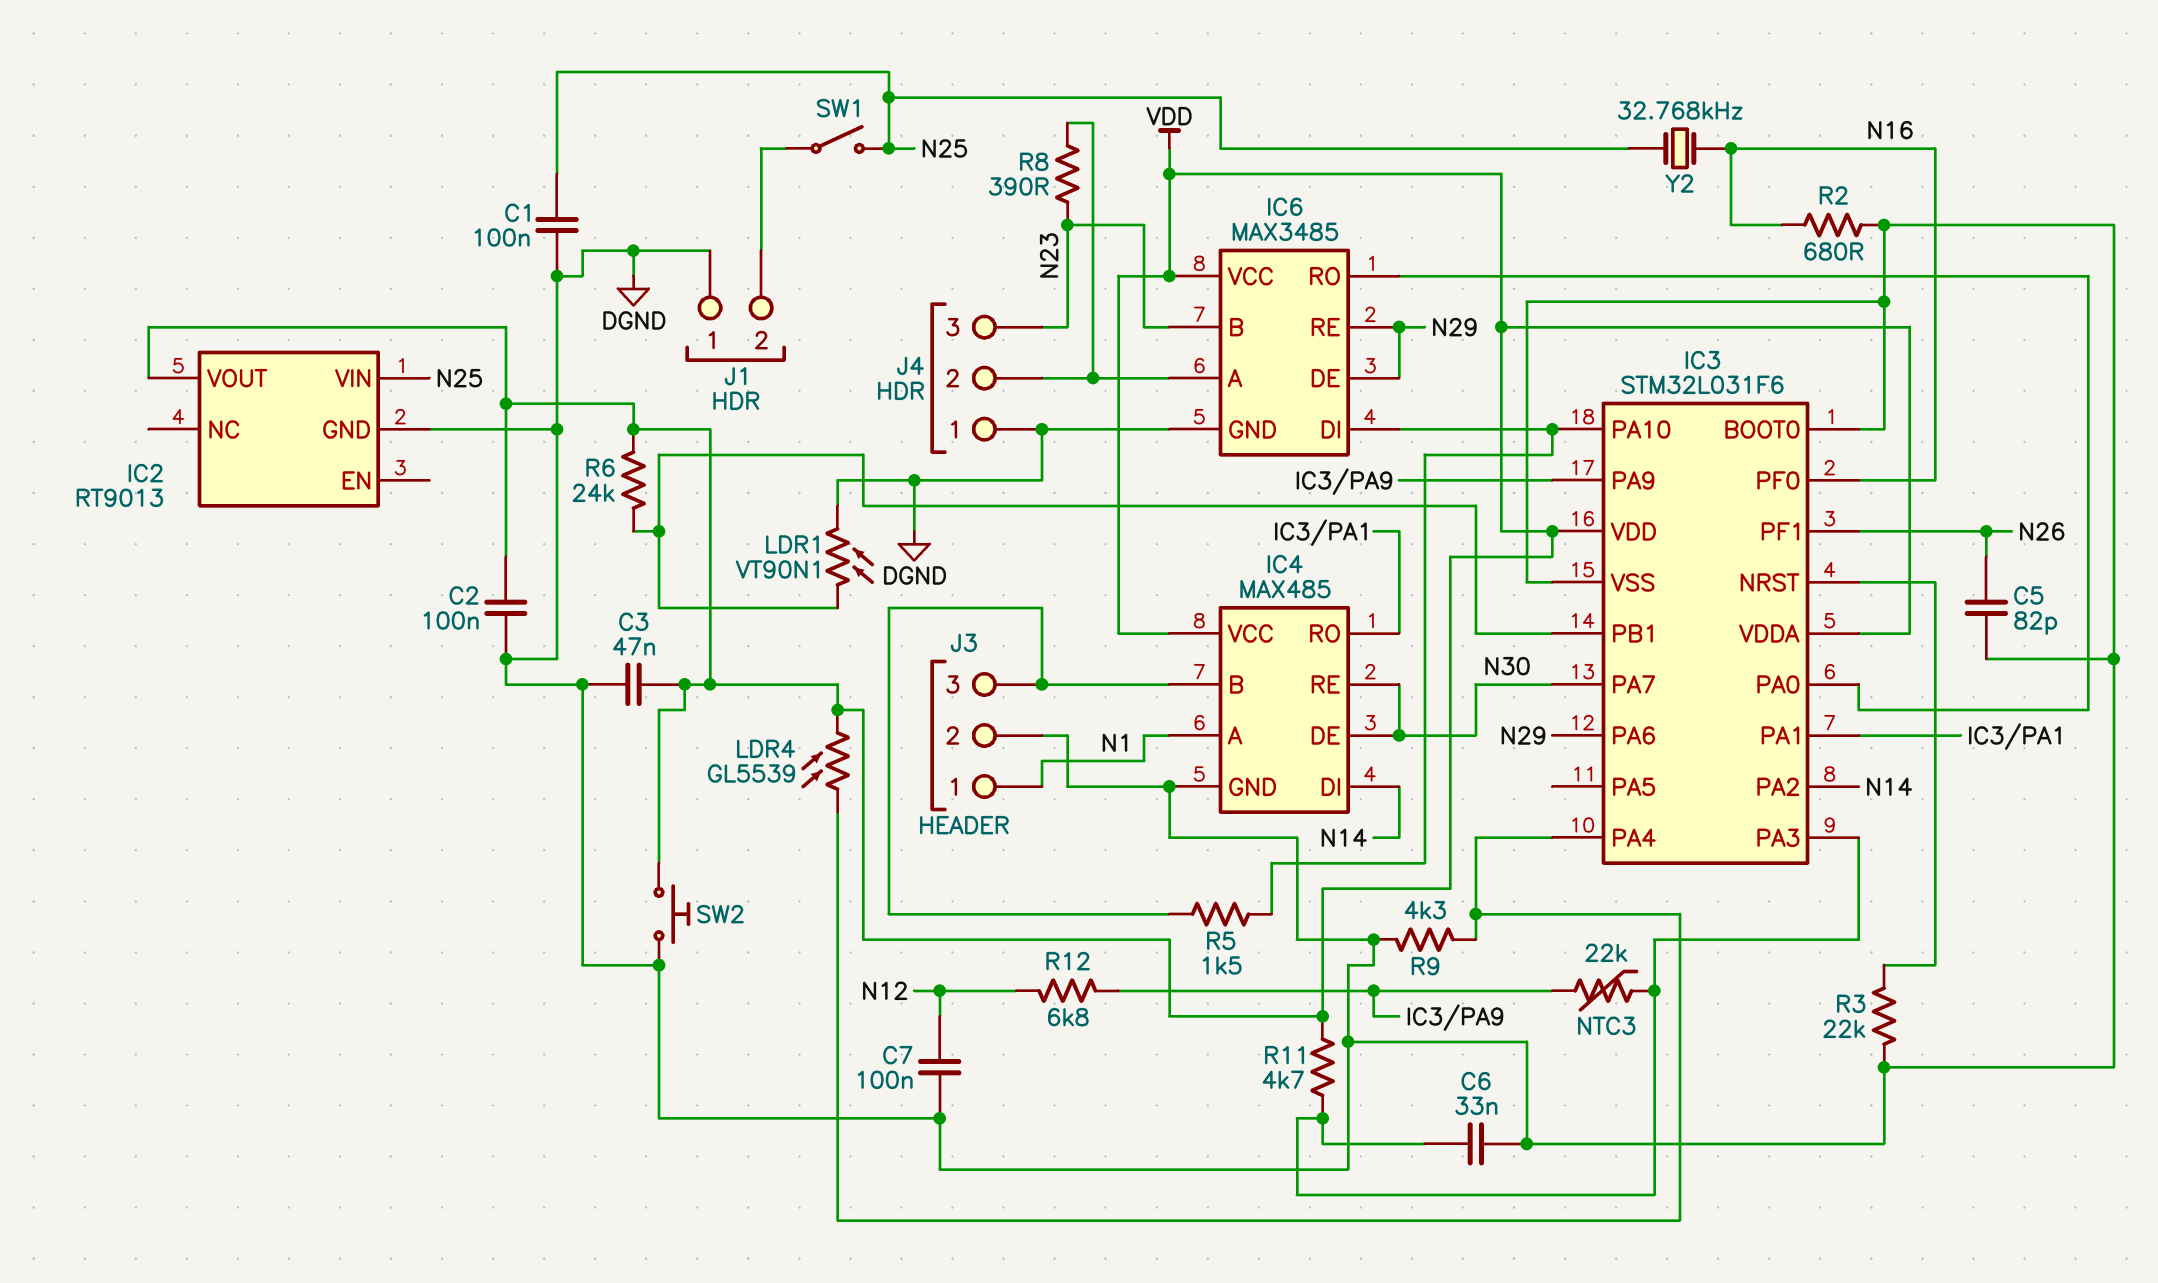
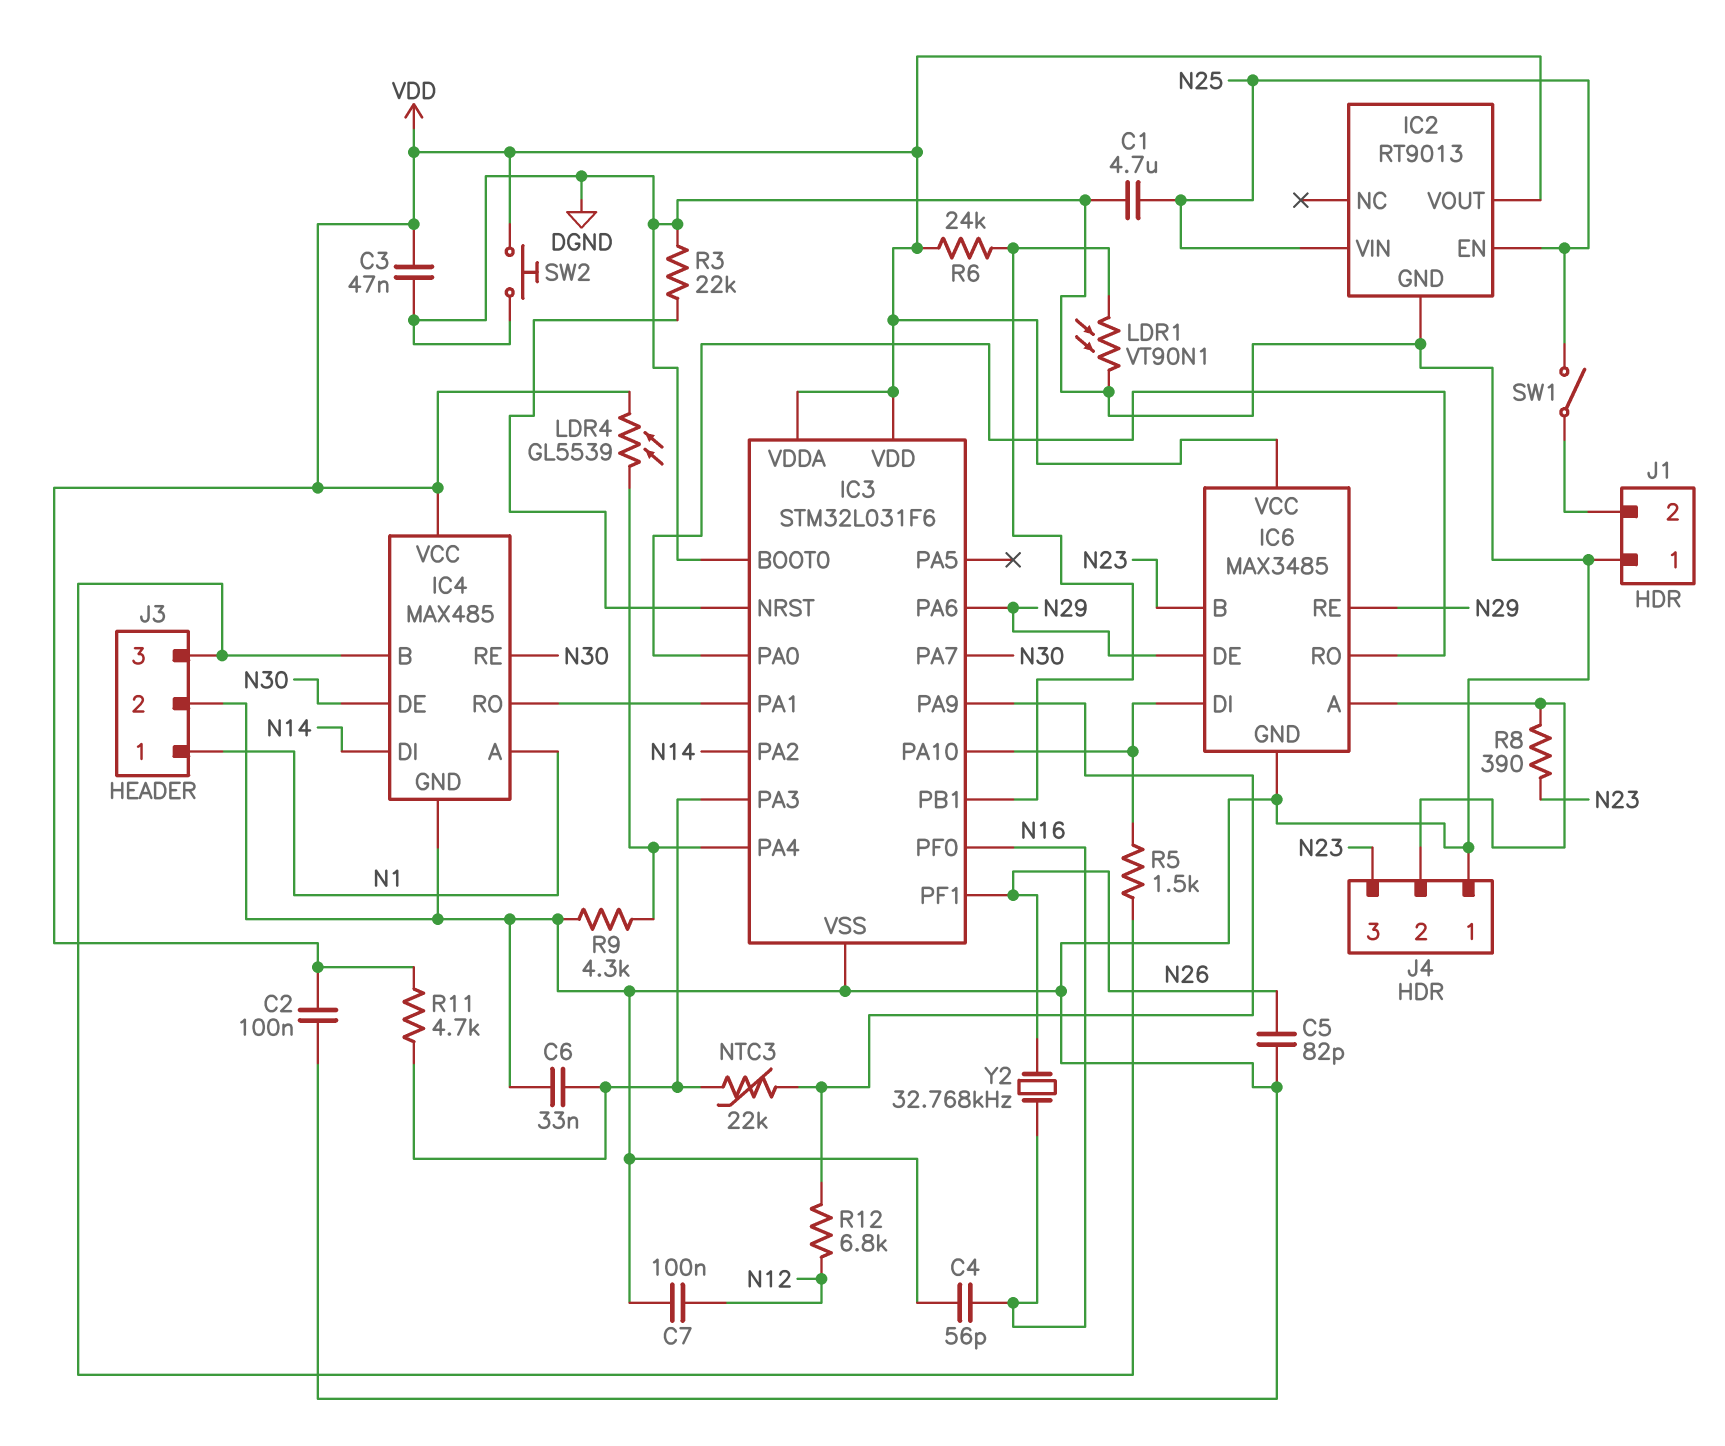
C1: 100nF (DGND, N25) -> 4.7uF (DGND, N25)
C4: none -> 56pF (DGND, N16)
IC2 pin EN: none -> N25
R2: 680 (DGND, N16) -> none
Y2: 32.768kHz (N16, N25) -> 32.768kHz (N16, N26)

